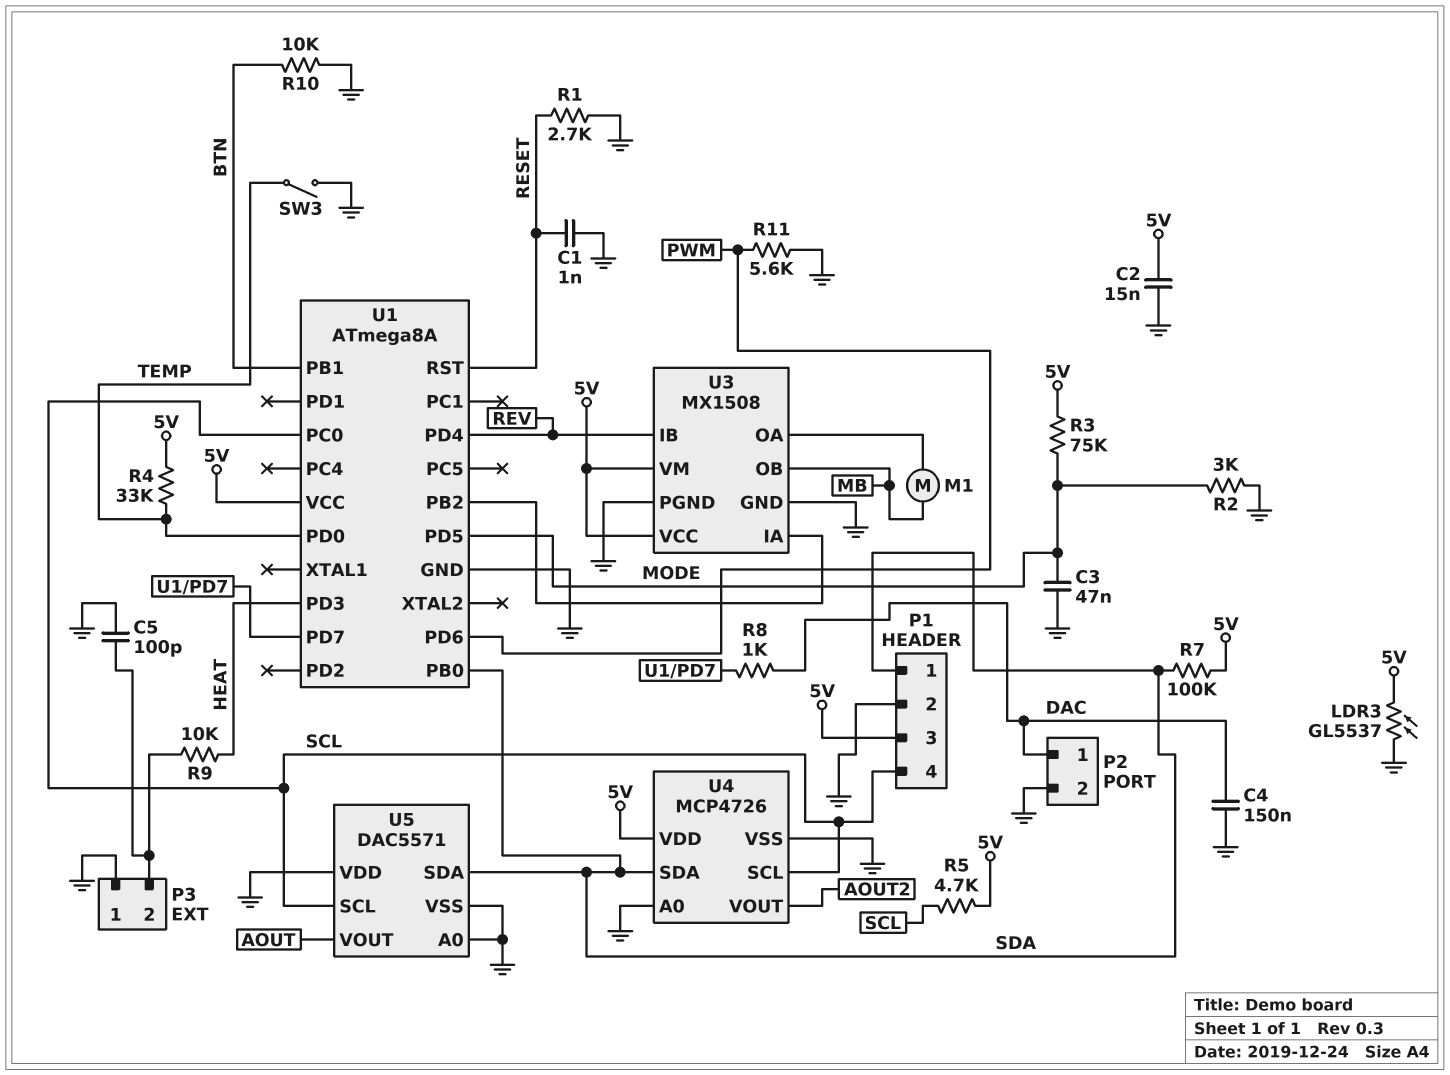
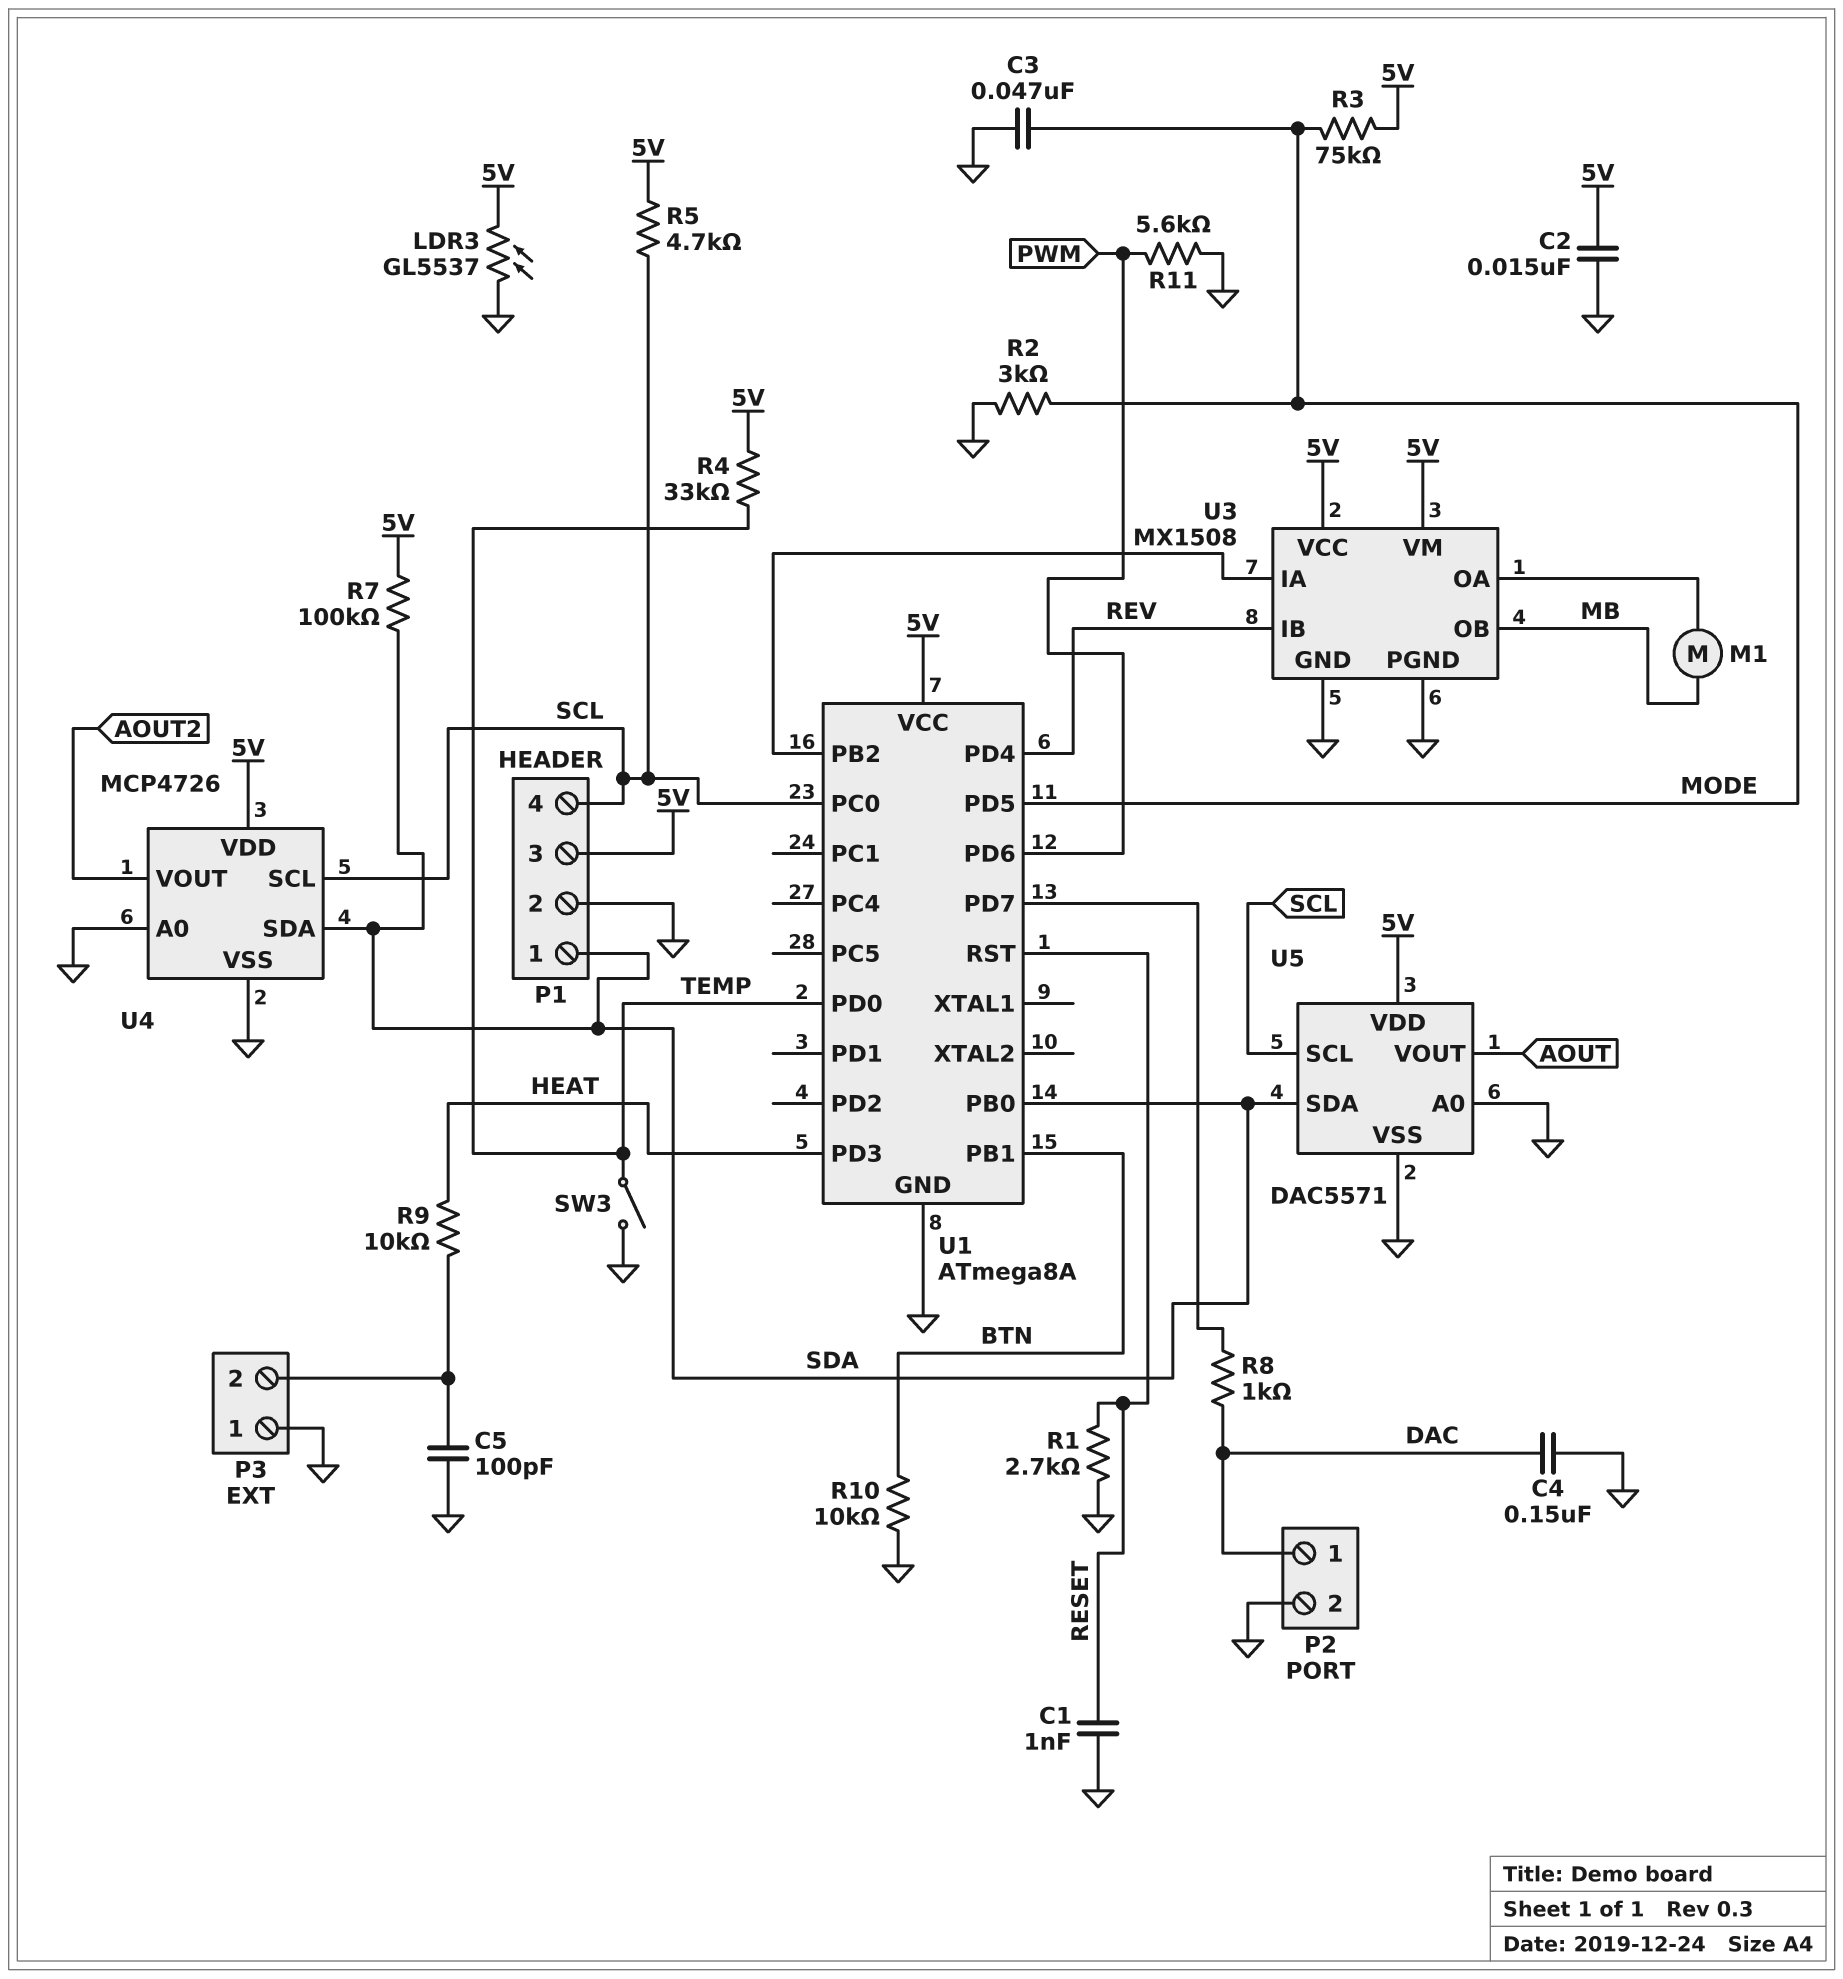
U5 pin VDD: GND -> 5V

